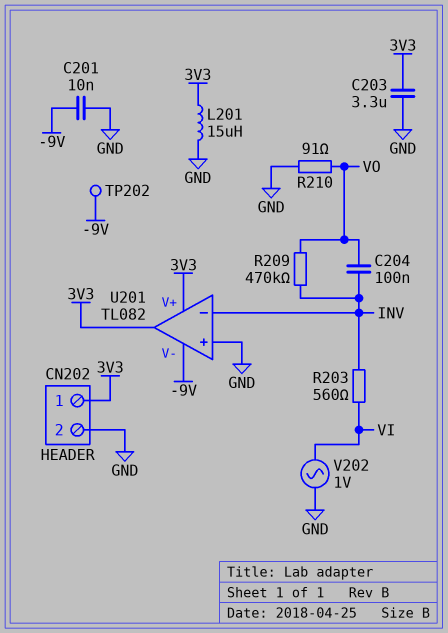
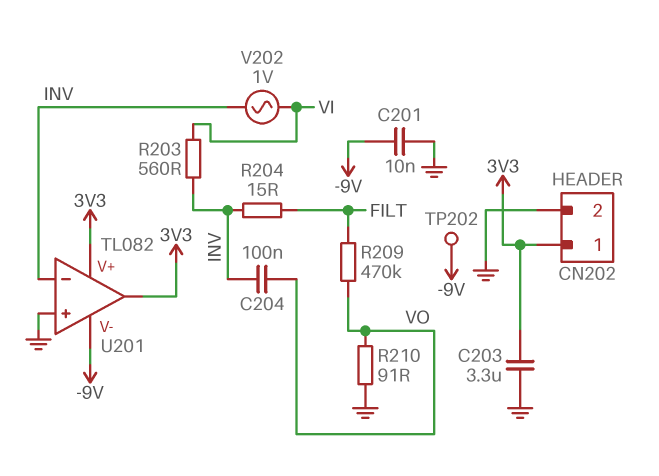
L201: 15uH (3V3, GND) -> none
R204: none -> 15 (FILT, INV)
R209: 470k (INV, VO) -> 470k (FILT, VO)
V202: AC 1V (GND, VI) -> AC 1V (INV, VI)

